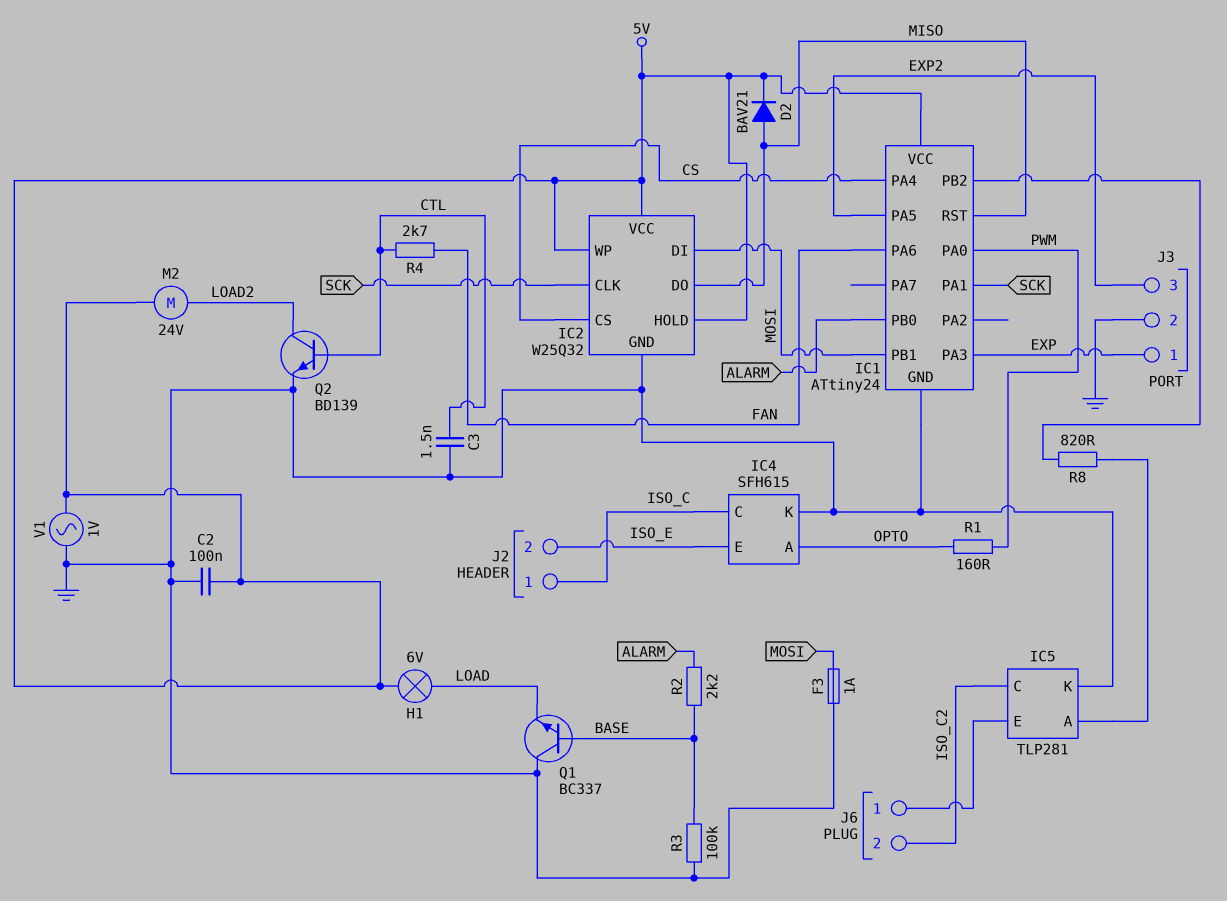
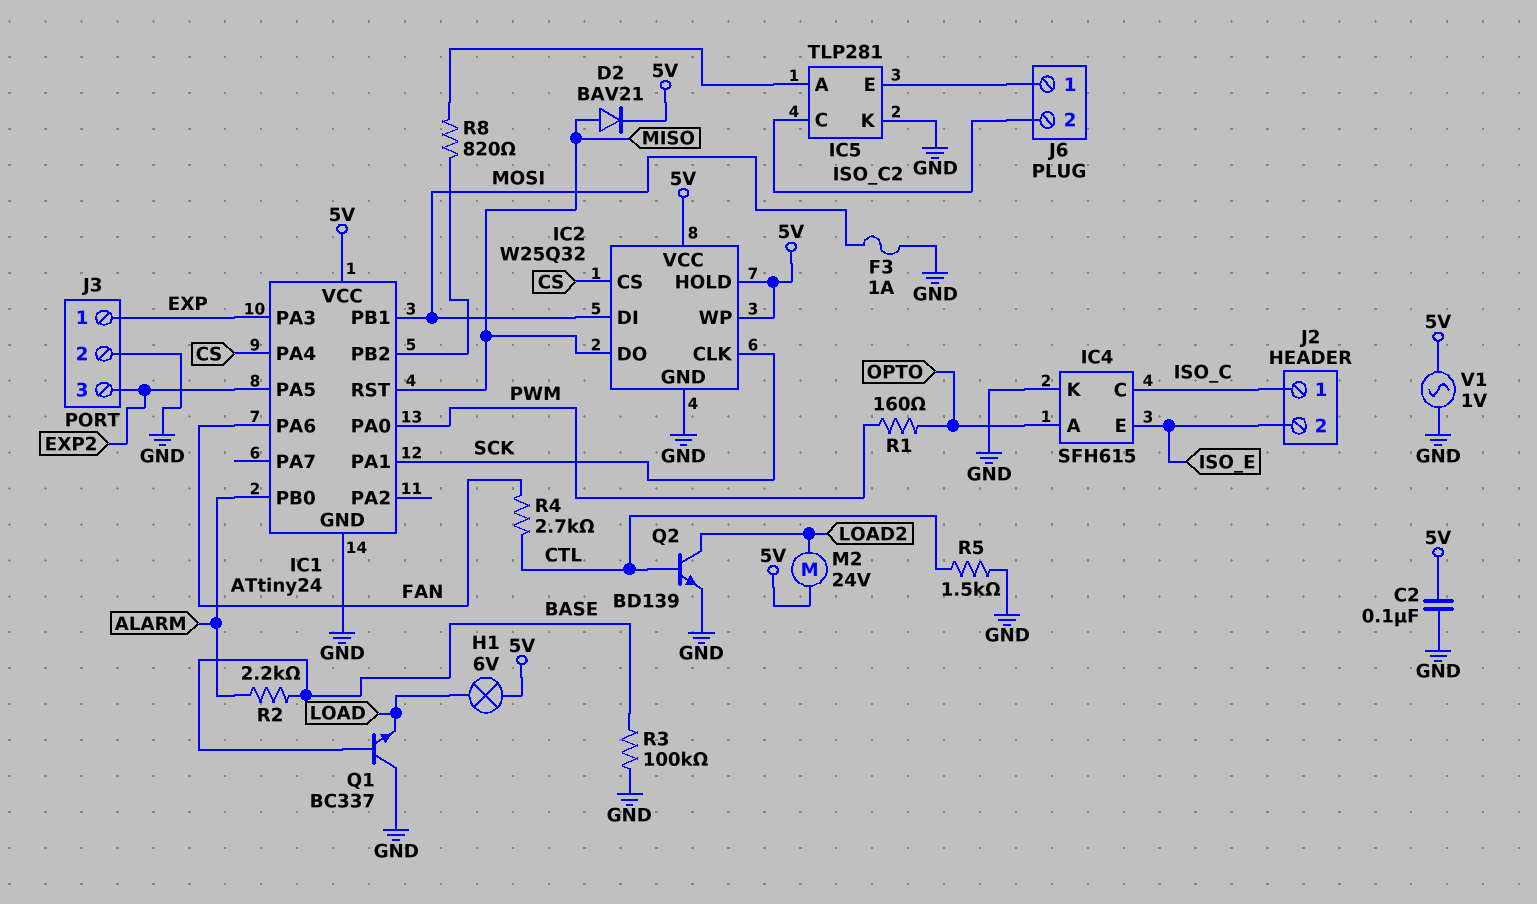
C3: 1.5nF (CTL, GND) -> none
R5: none -> 1.5k (CTL, GND)

